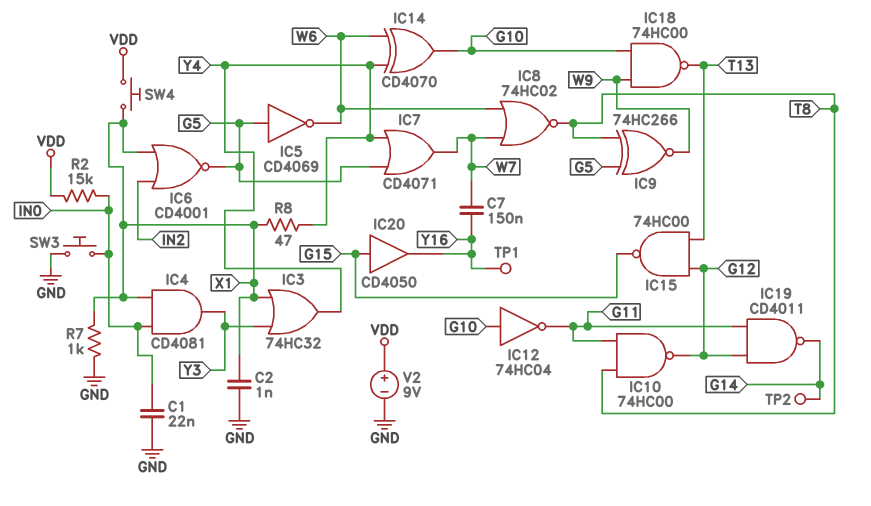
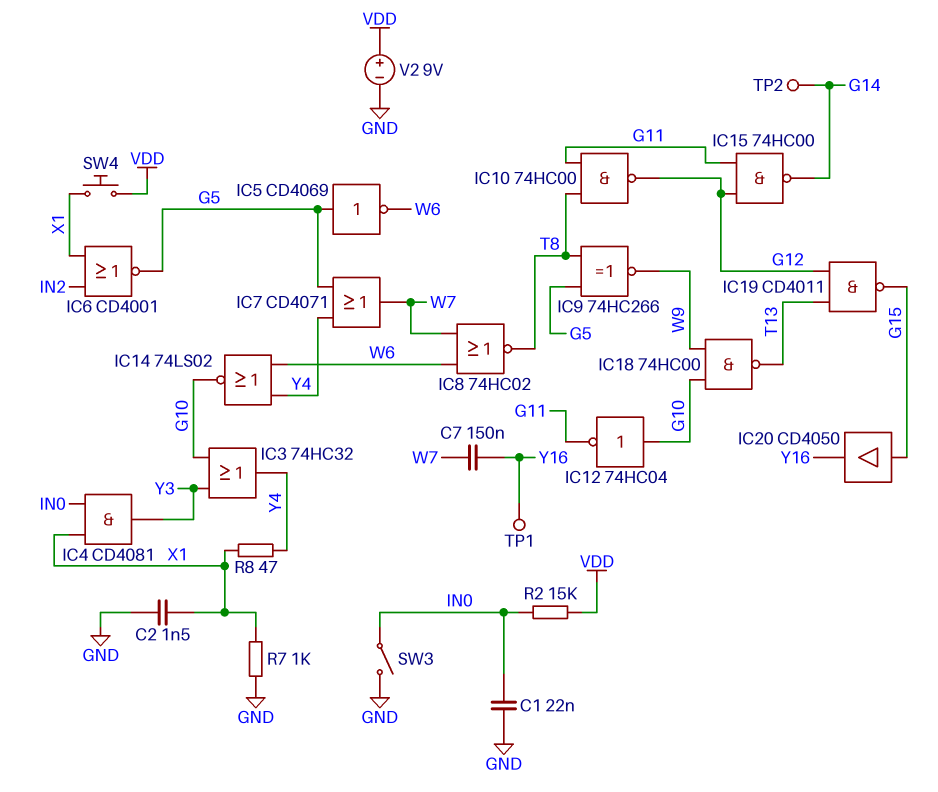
C2: 1nF (GND, X1) -> 1.5nF (GND, X1)
IC3: OR 74HC32 (in X1, in Y3, out Y4) -> OR 74HC32 (in G10, in Y3, out Y4)
IC14: XOR CD4070 (in W6, in Y4, out G10) -> NOR 74LS02 (in W6, in Y4, out G10)
IC15: NAND 74HC00 (in G12, in T13, out G15) -> NAND 74HC00 (in G11, in G12, out G14)
IC19: NAND CD4011 (in G11, in G12, out G14) -> NAND CD4011 (in G12, in T13, out G15)
SW3: button (GND, IN0) -> switch (GND, IN0)

